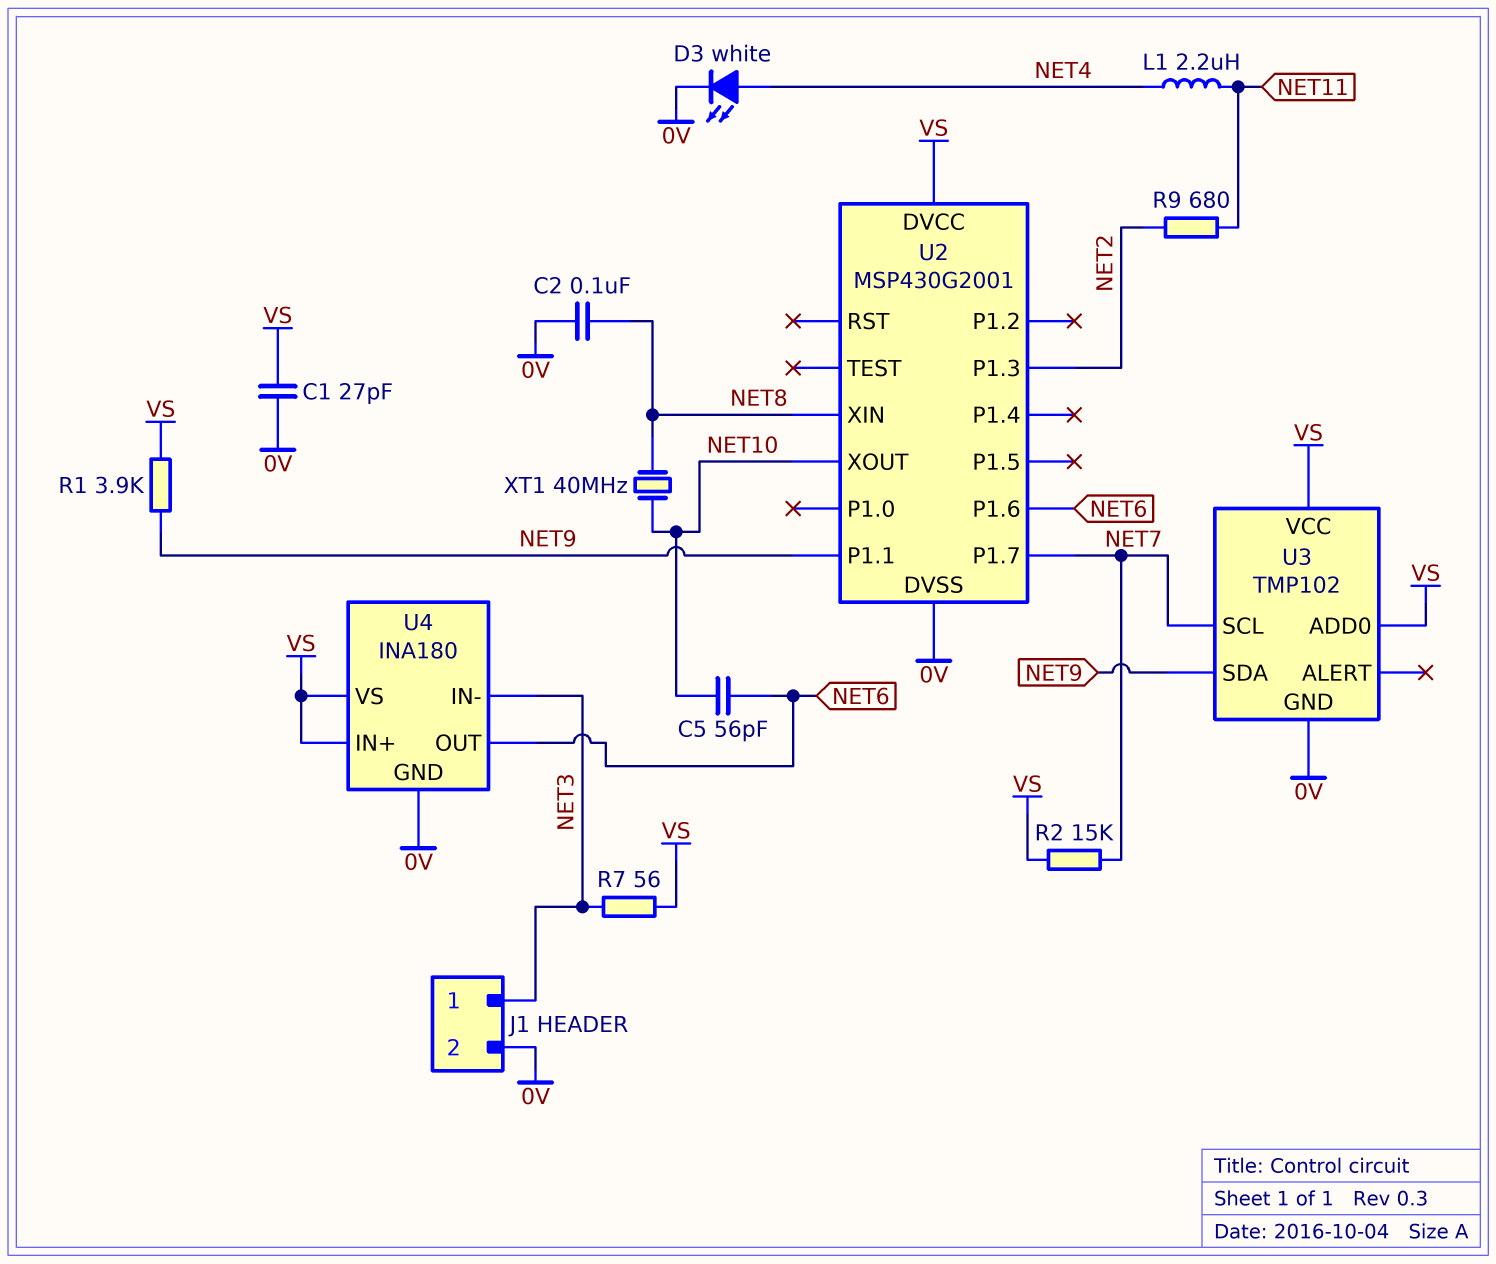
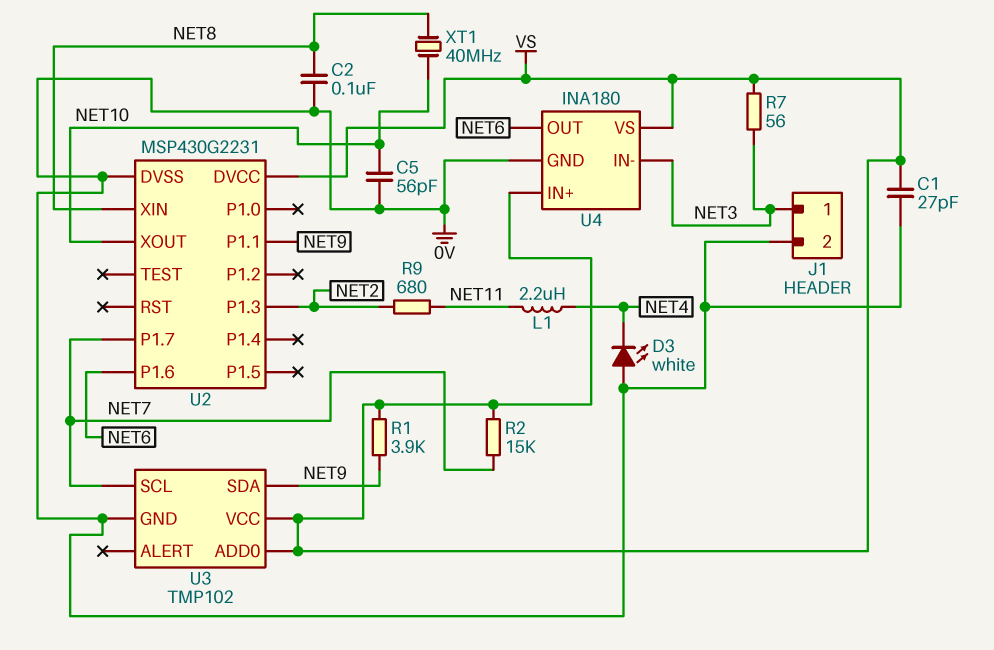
C5: 56pF (NET6, NET10) -> 56pF (0V, NET10)
D3: LED white (A NET4, K 0V) -> LED white (A 0V, K NET4)
U2: MSP430G2001 -> MSP430G2231

